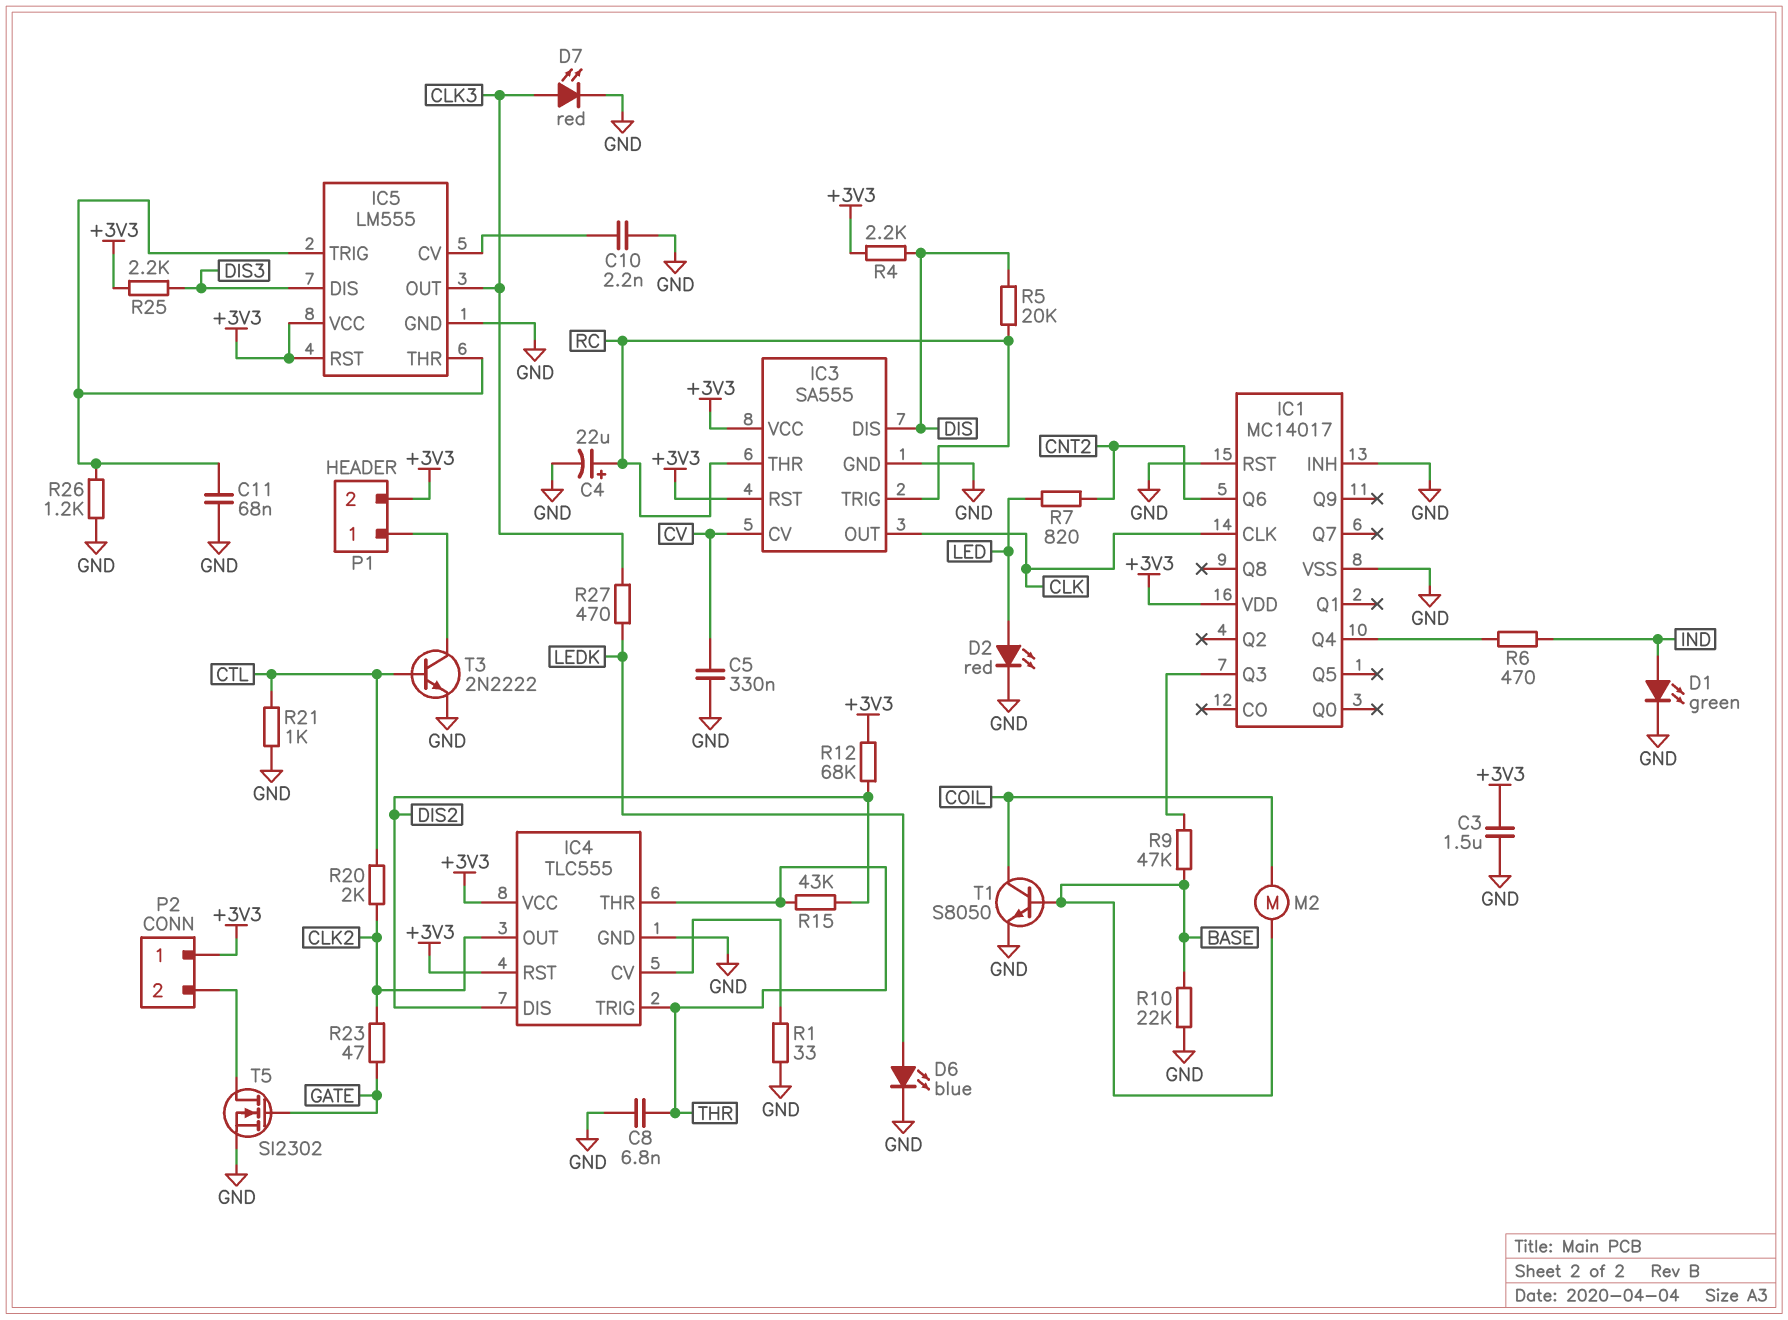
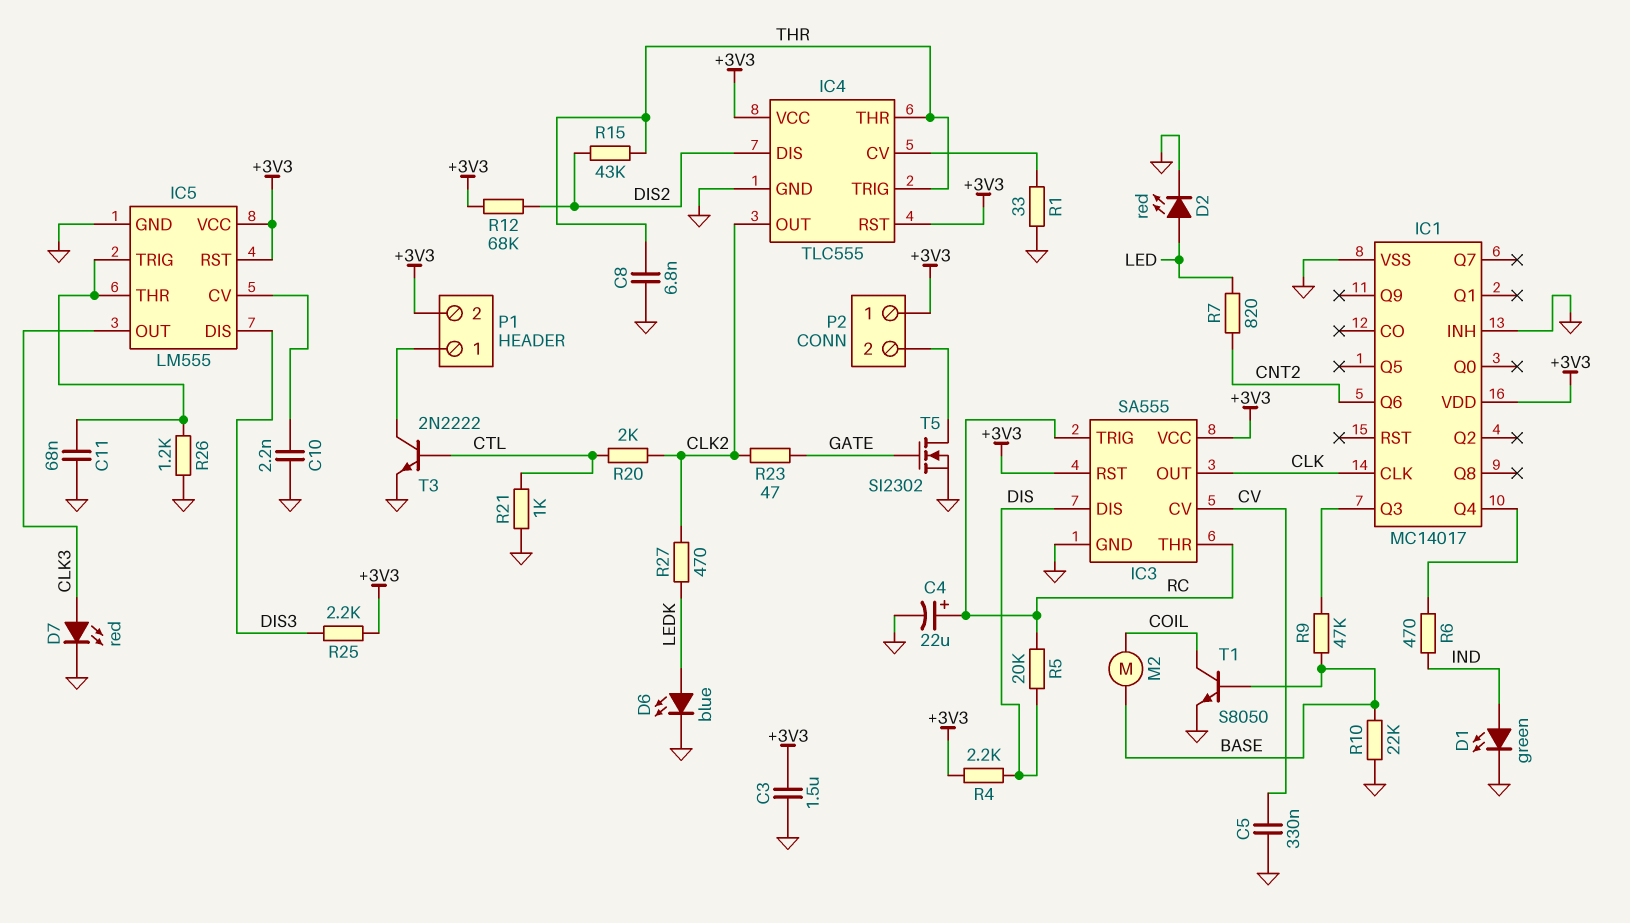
IC1 pin RST: GND -> none
R27: 470 (CLK3, LEDK) -> 470 (CLK2, LEDK)

